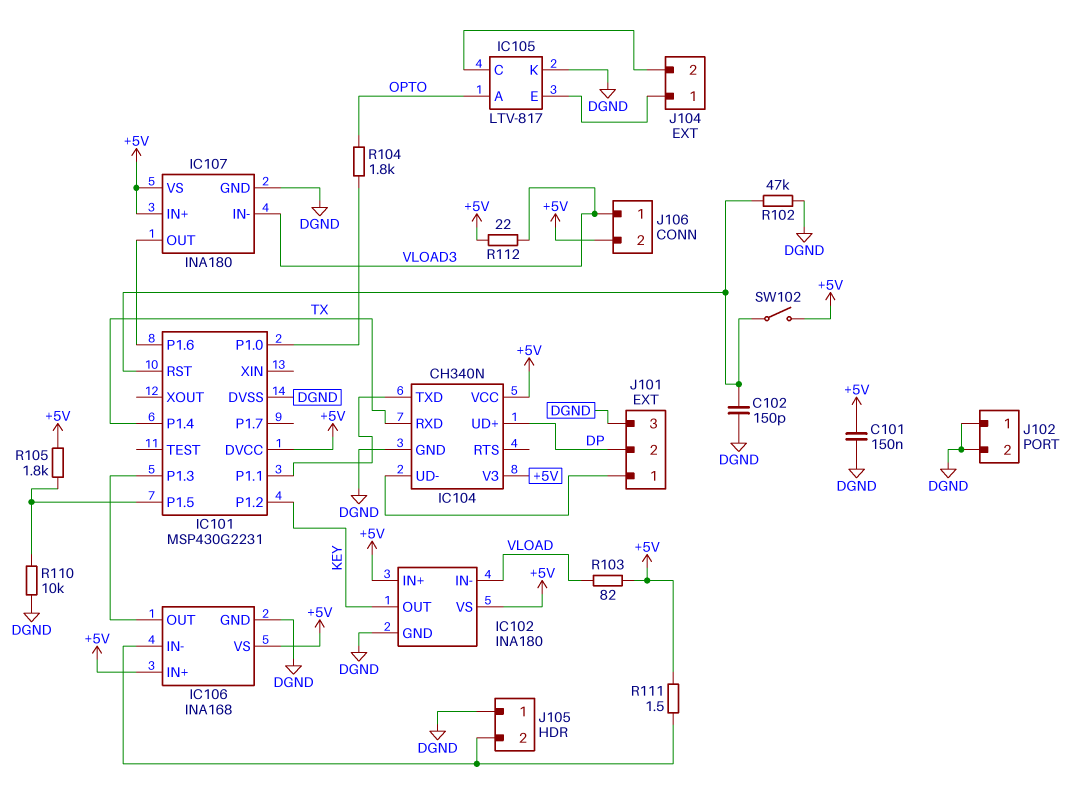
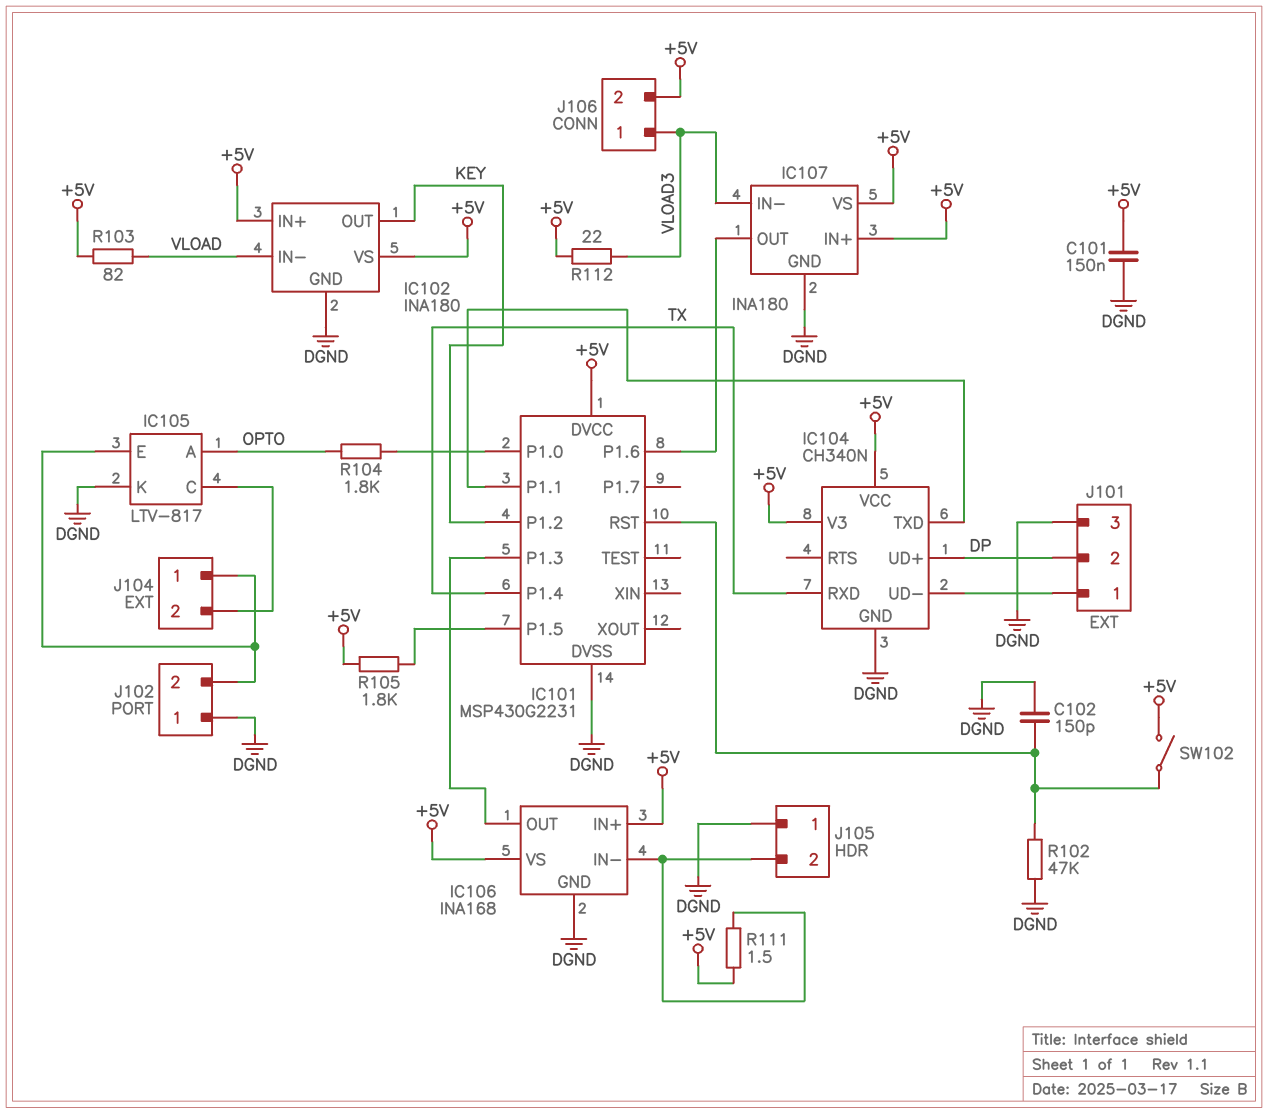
J102 pin 2: DGND -> IC105/E
R110: 10k (DGND, IC101/P1.5) -> none

